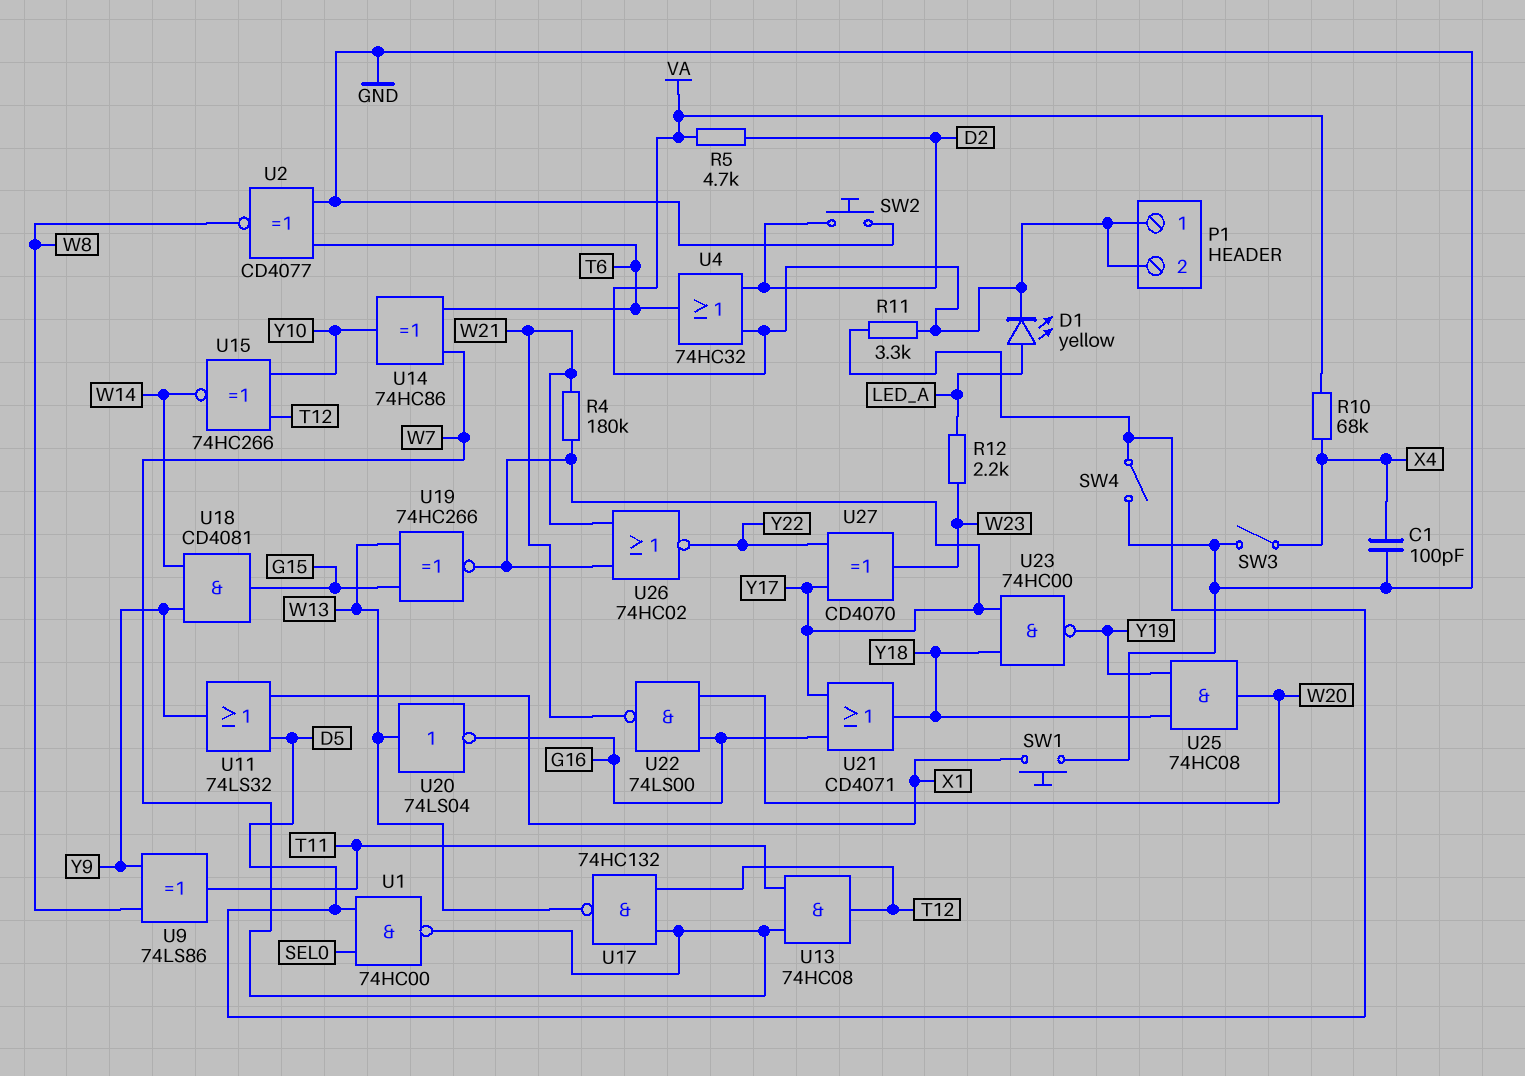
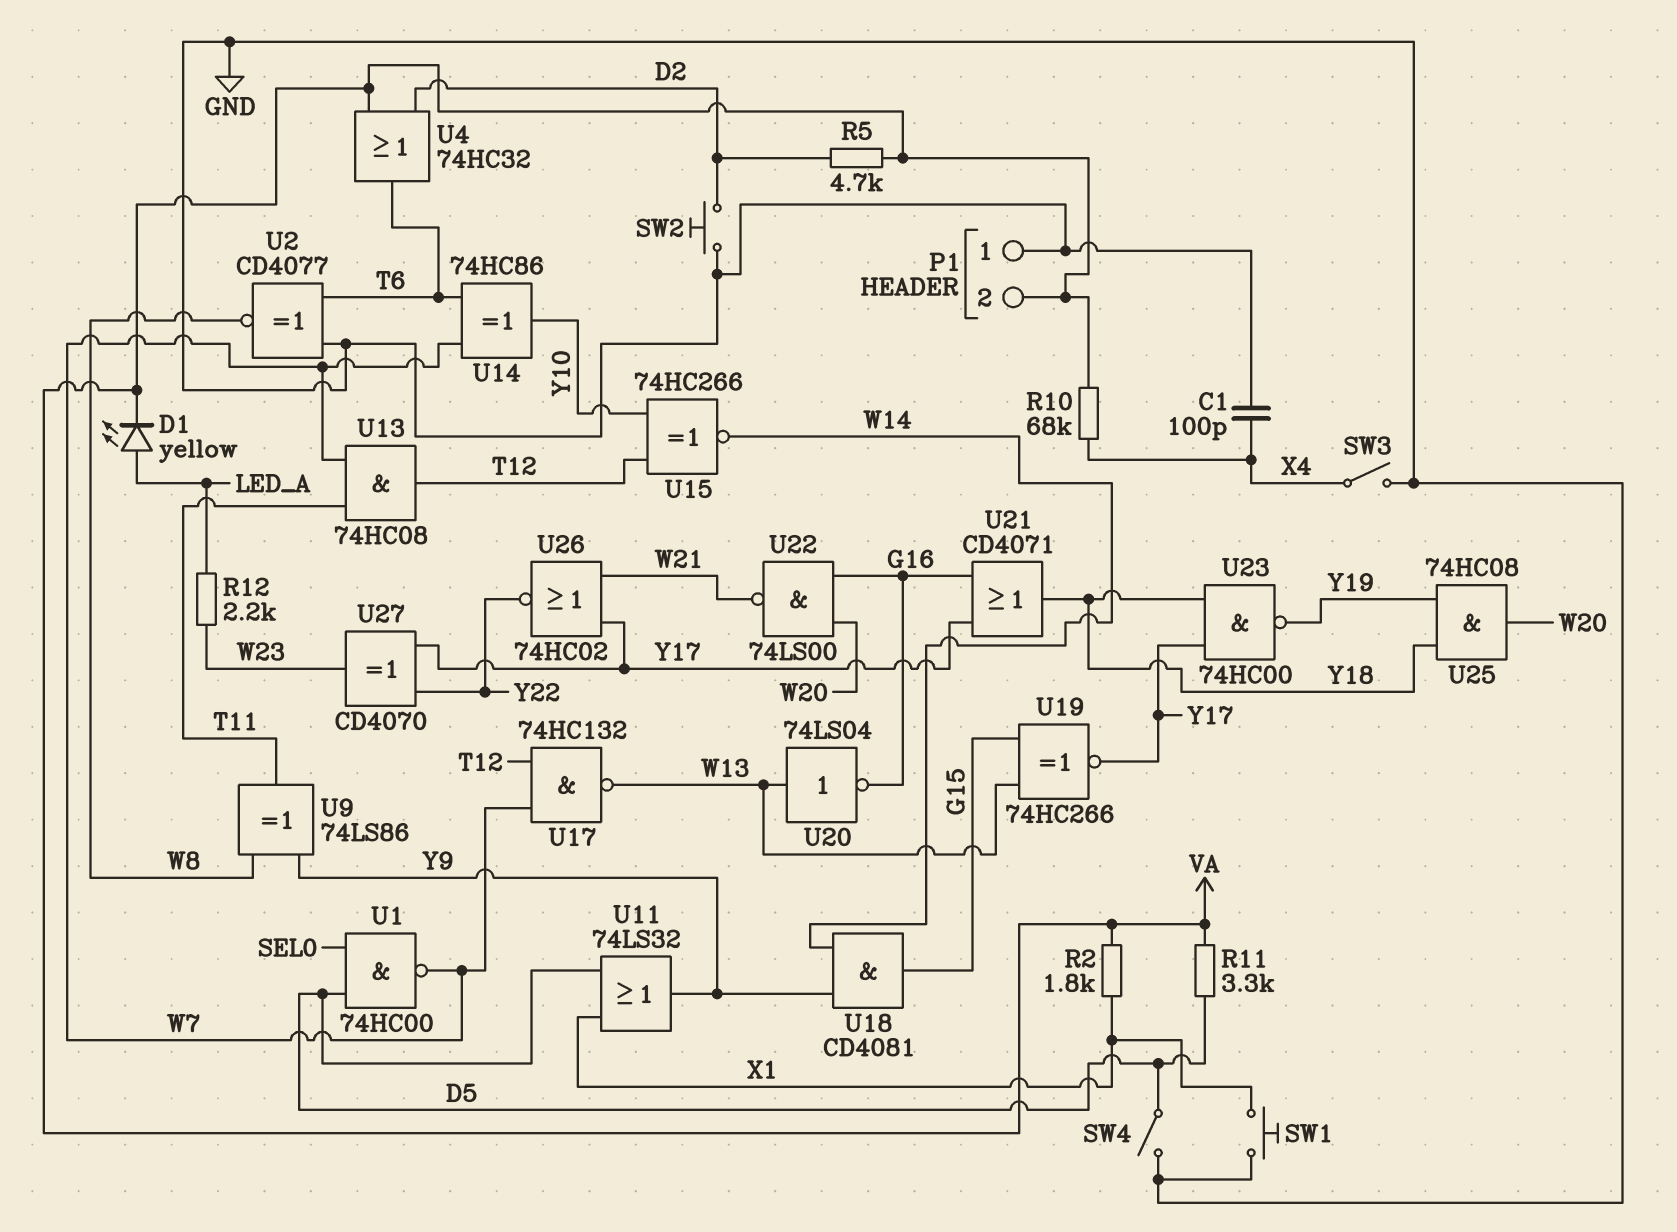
P1 pin 1: VA -> GND
R2: none -> 1.8k (VA, X1)
R4: 180k (W21, Y17) -> none

